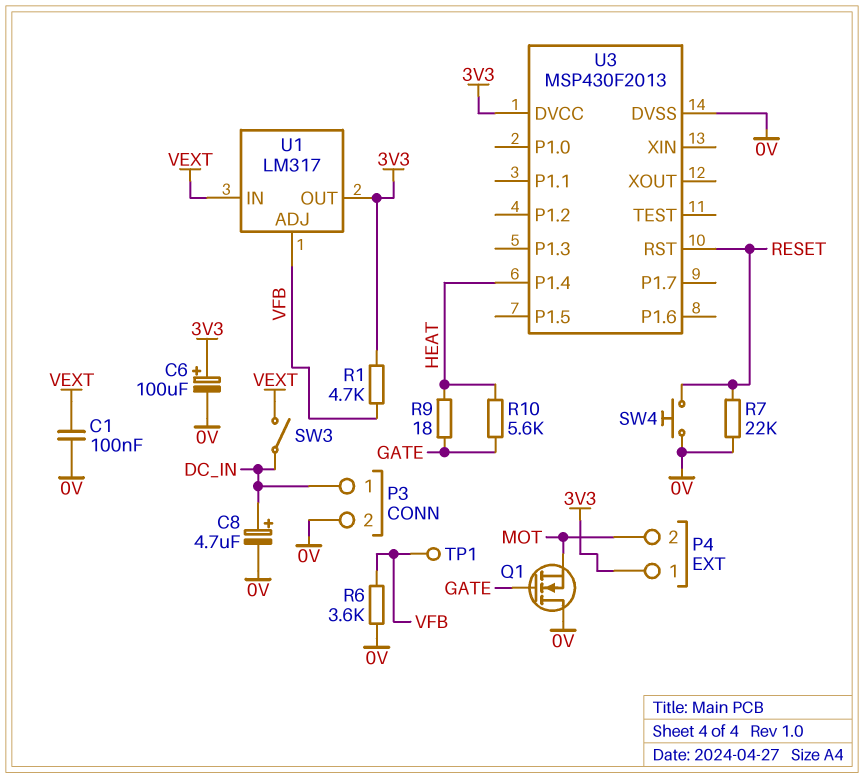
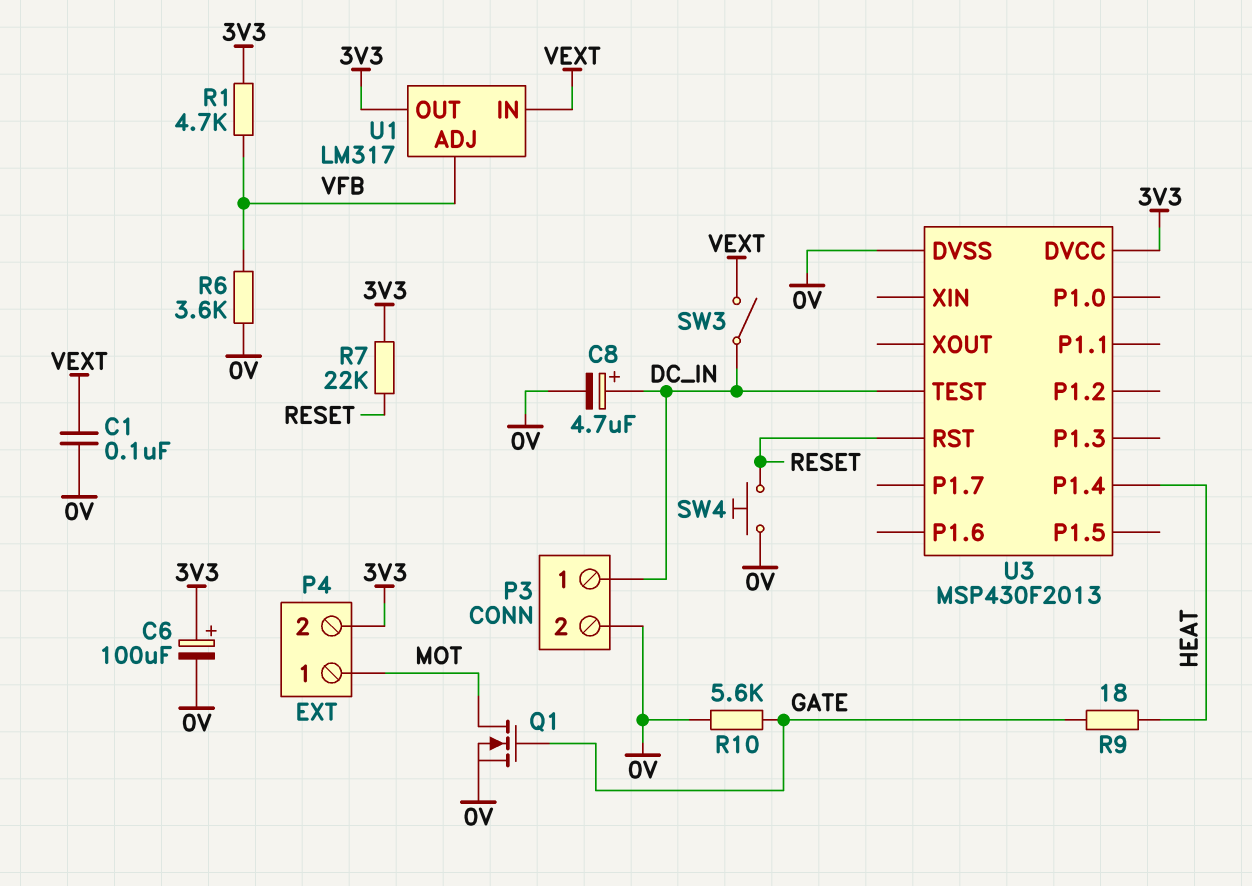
P4 pin 1: 3V3 -> MOT
P4 pin 2: MOT -> 3V3
Q1: NMOS (G GATE, D 0V, S MOT) -> NMOS (G GATE, D MOT, S 0V)
R7: 22k (0V, RESET) -> 22k (3V3, RESET)
R10: 5.6k (GATE, HEAT) -> 5.6k (0V, GATE)
TP1: test point (VFB) -> none
U3 pin TEST: none -> DC_IN

